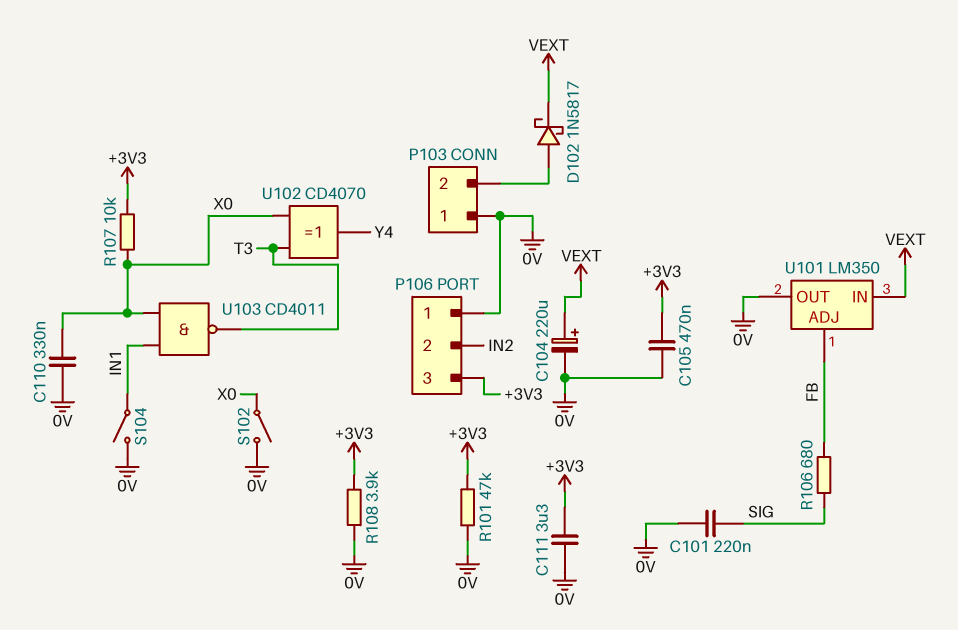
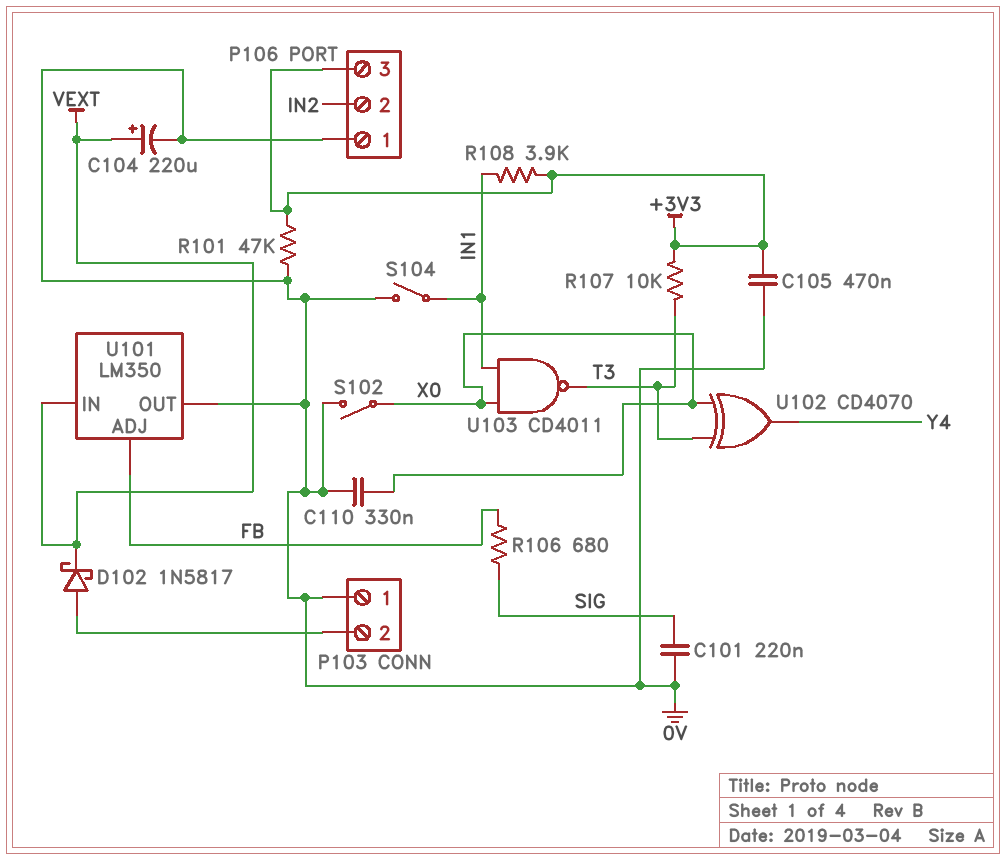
C111: 3.3uF (+3V3, 0V) -> none
R107: 10k (+3V3, X0) -> 10k (+3V3, T3)
R108: 3.9k (+3V3, 0V) -> 3.9k (+3V3, IN1)

